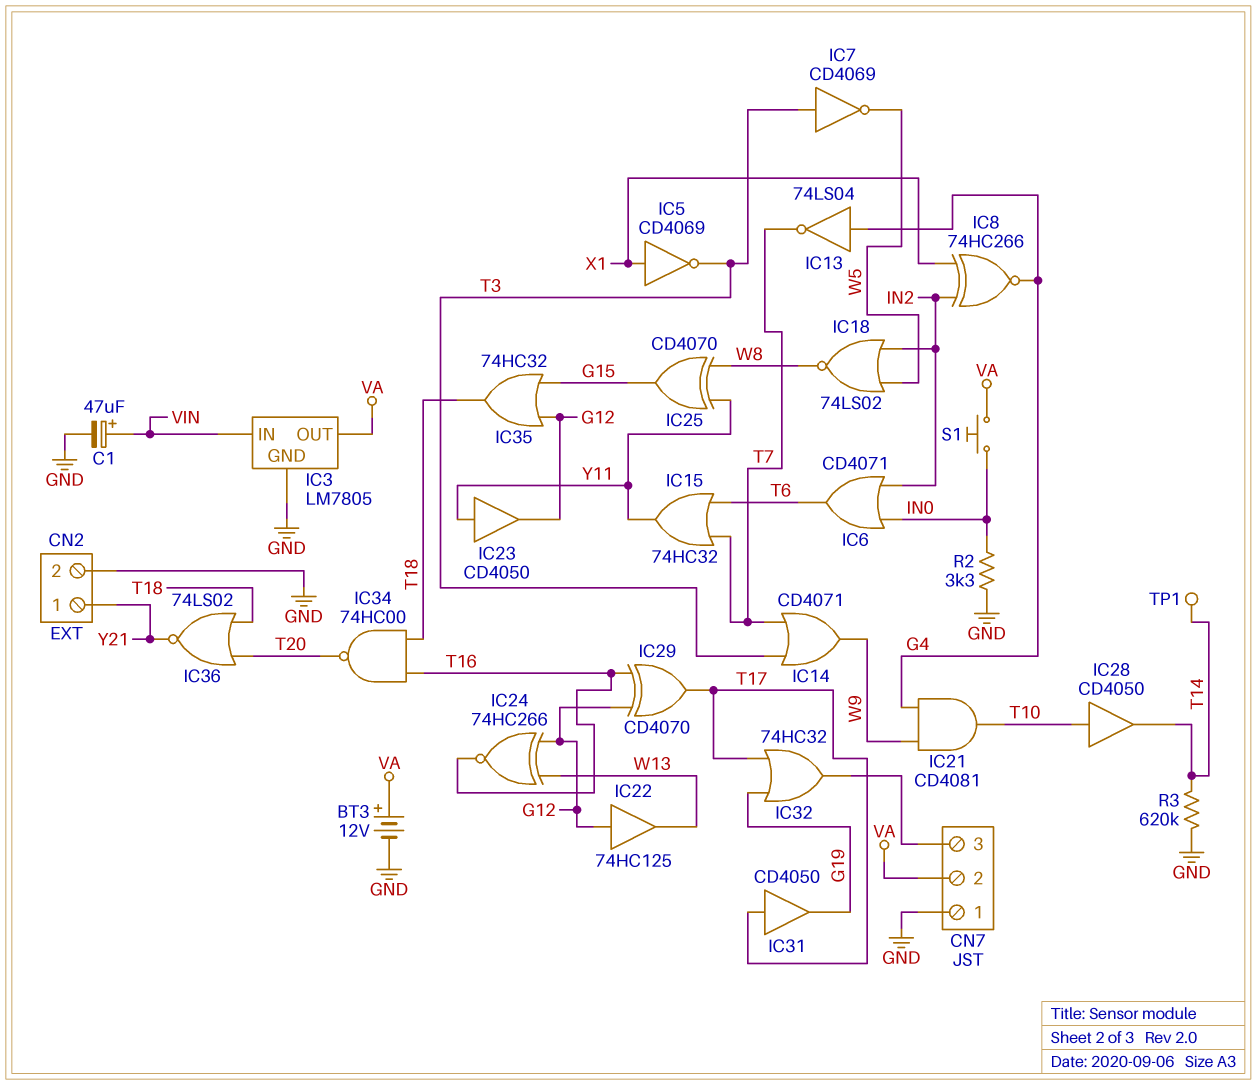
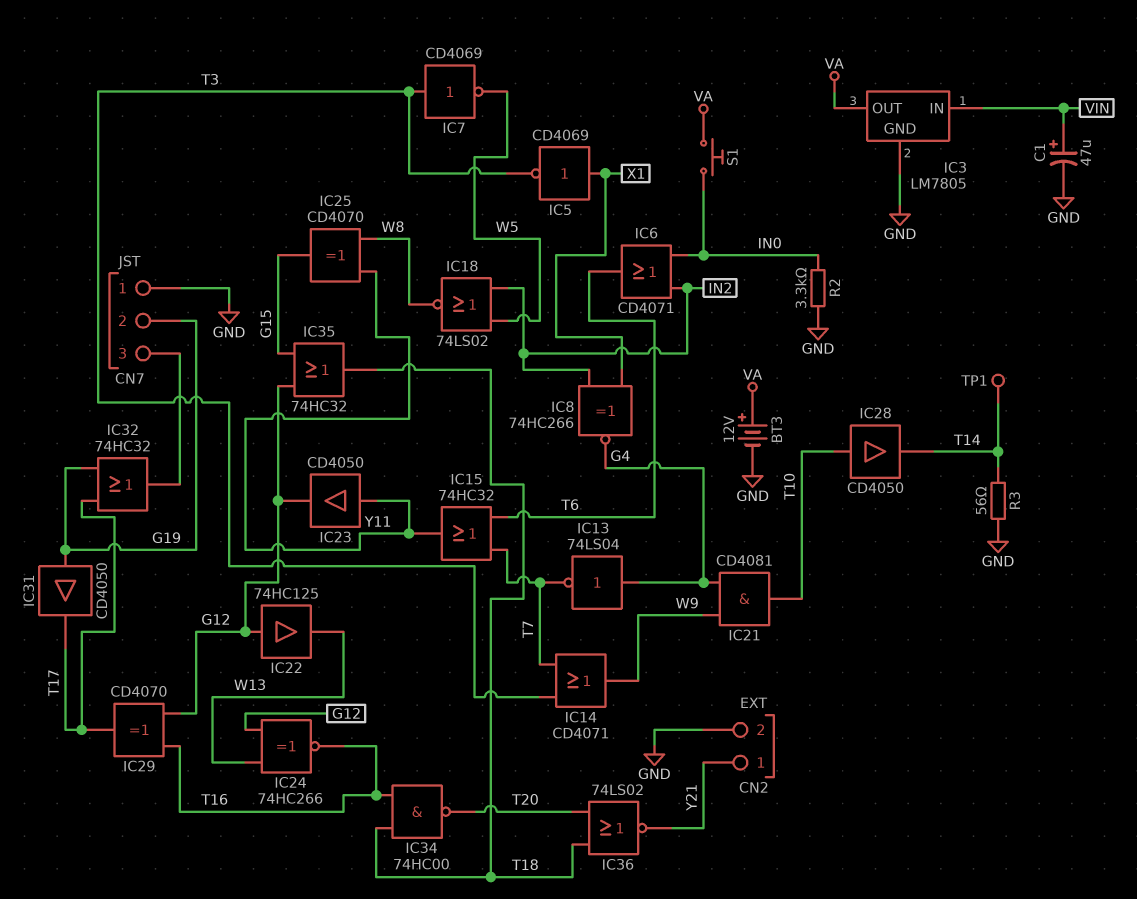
CN7 pin 2: VA -> G19
IC31: buffer CD4050 (in T17, out G19) -> buffer CD4050 (in G19, out T17)
R3: 620k (GND, T14) -> 56 (GND, T14)

